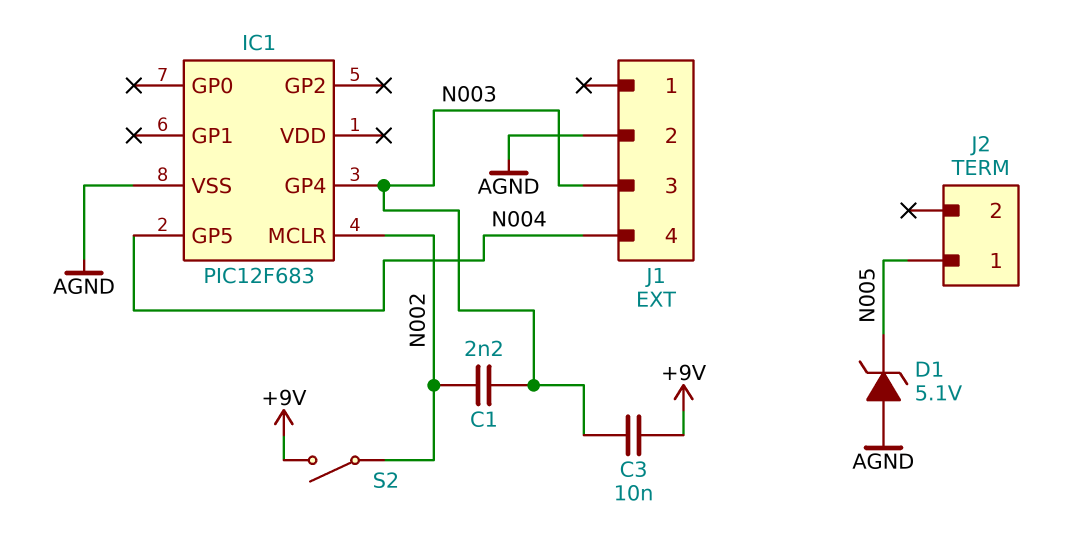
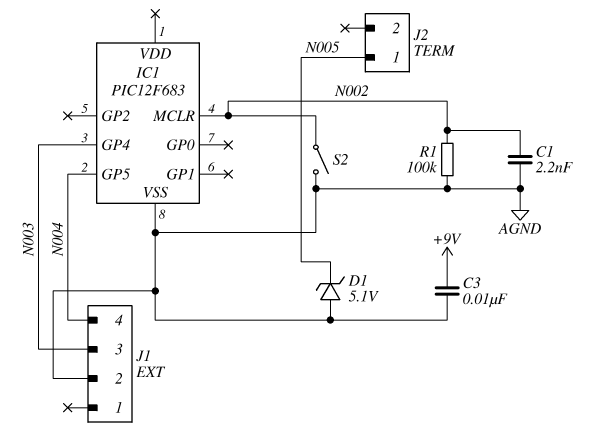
C1: 2.2nF (N002, N003) -> 2.2nF (AGND, N002)
C3: 10nF (+9V, N003) -> 10nF (+9V, AGND)
R1: none -> 100k (AGND, N002)
S2: switch (+9V, N002) -> switch (AGND, N002)

